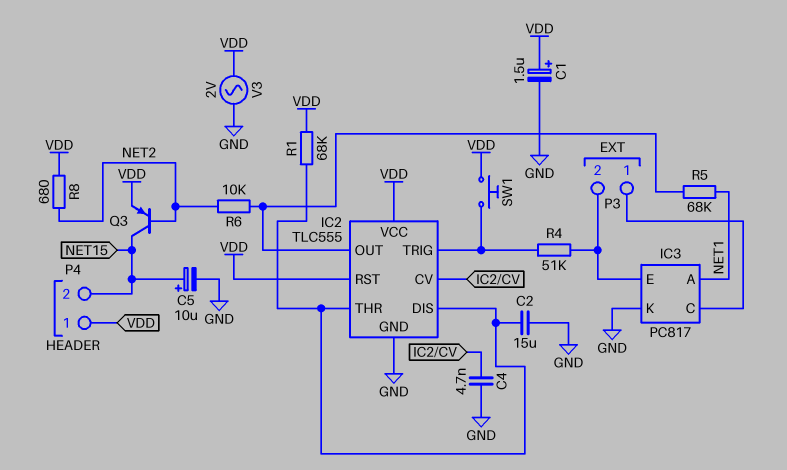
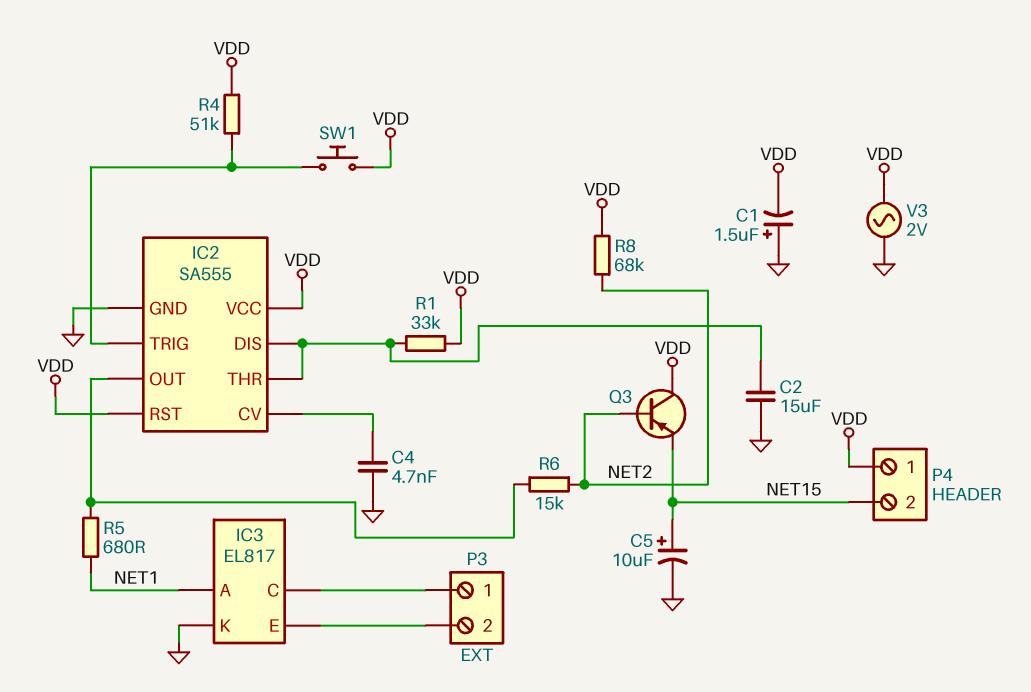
C1: 1.5uF (plus VDD, minus GND) -> 1.5uF (plus GND, minus VDD)
IC2: TLC555 -> SA555
IC3: PC817 -> EL817
Q3: PNP (B NET2, C NET15, E VDD) -> PNP (B NET2, C VDD, E NET15)
R1: 68k (IC2/DIS, VDD) -> 33k (IC2/DIS, VDD)
R4: 51k (IC2/TRIG, IC3/E) -> 51k (IC2/TRIG, VDD)
R5: 68k (IC2/OUT, NET1) -> 680 (IC2/OUT, NET1)
R6: 10k (IC2/OUT, NET2) -> 15k (IC2/OUT, NET2)
R8: 680 (NET2, VDD) -> 68k (NET2, VDD)

